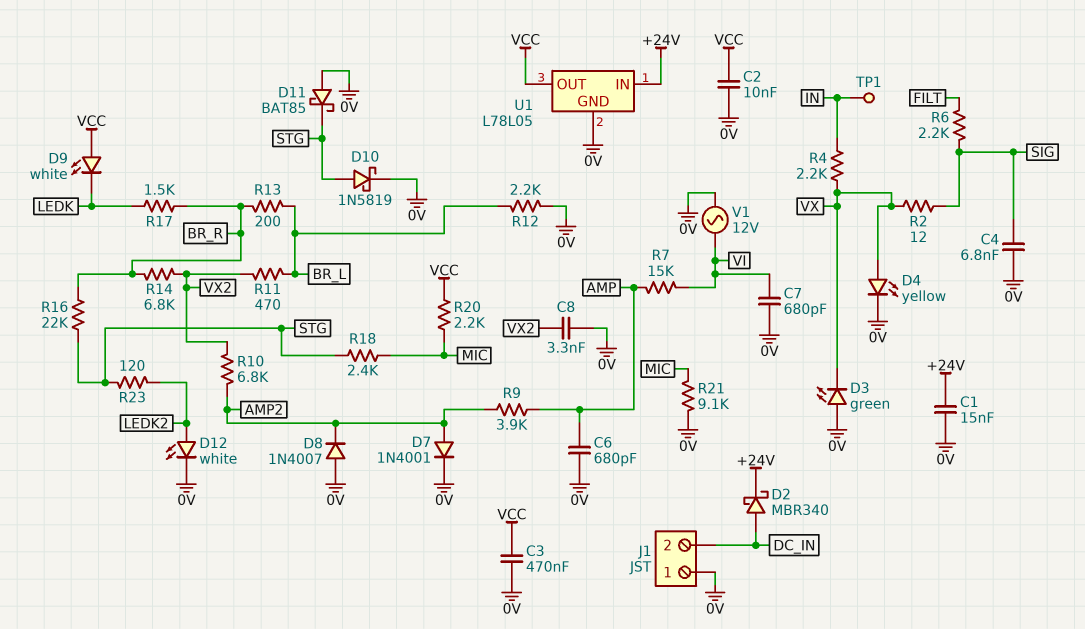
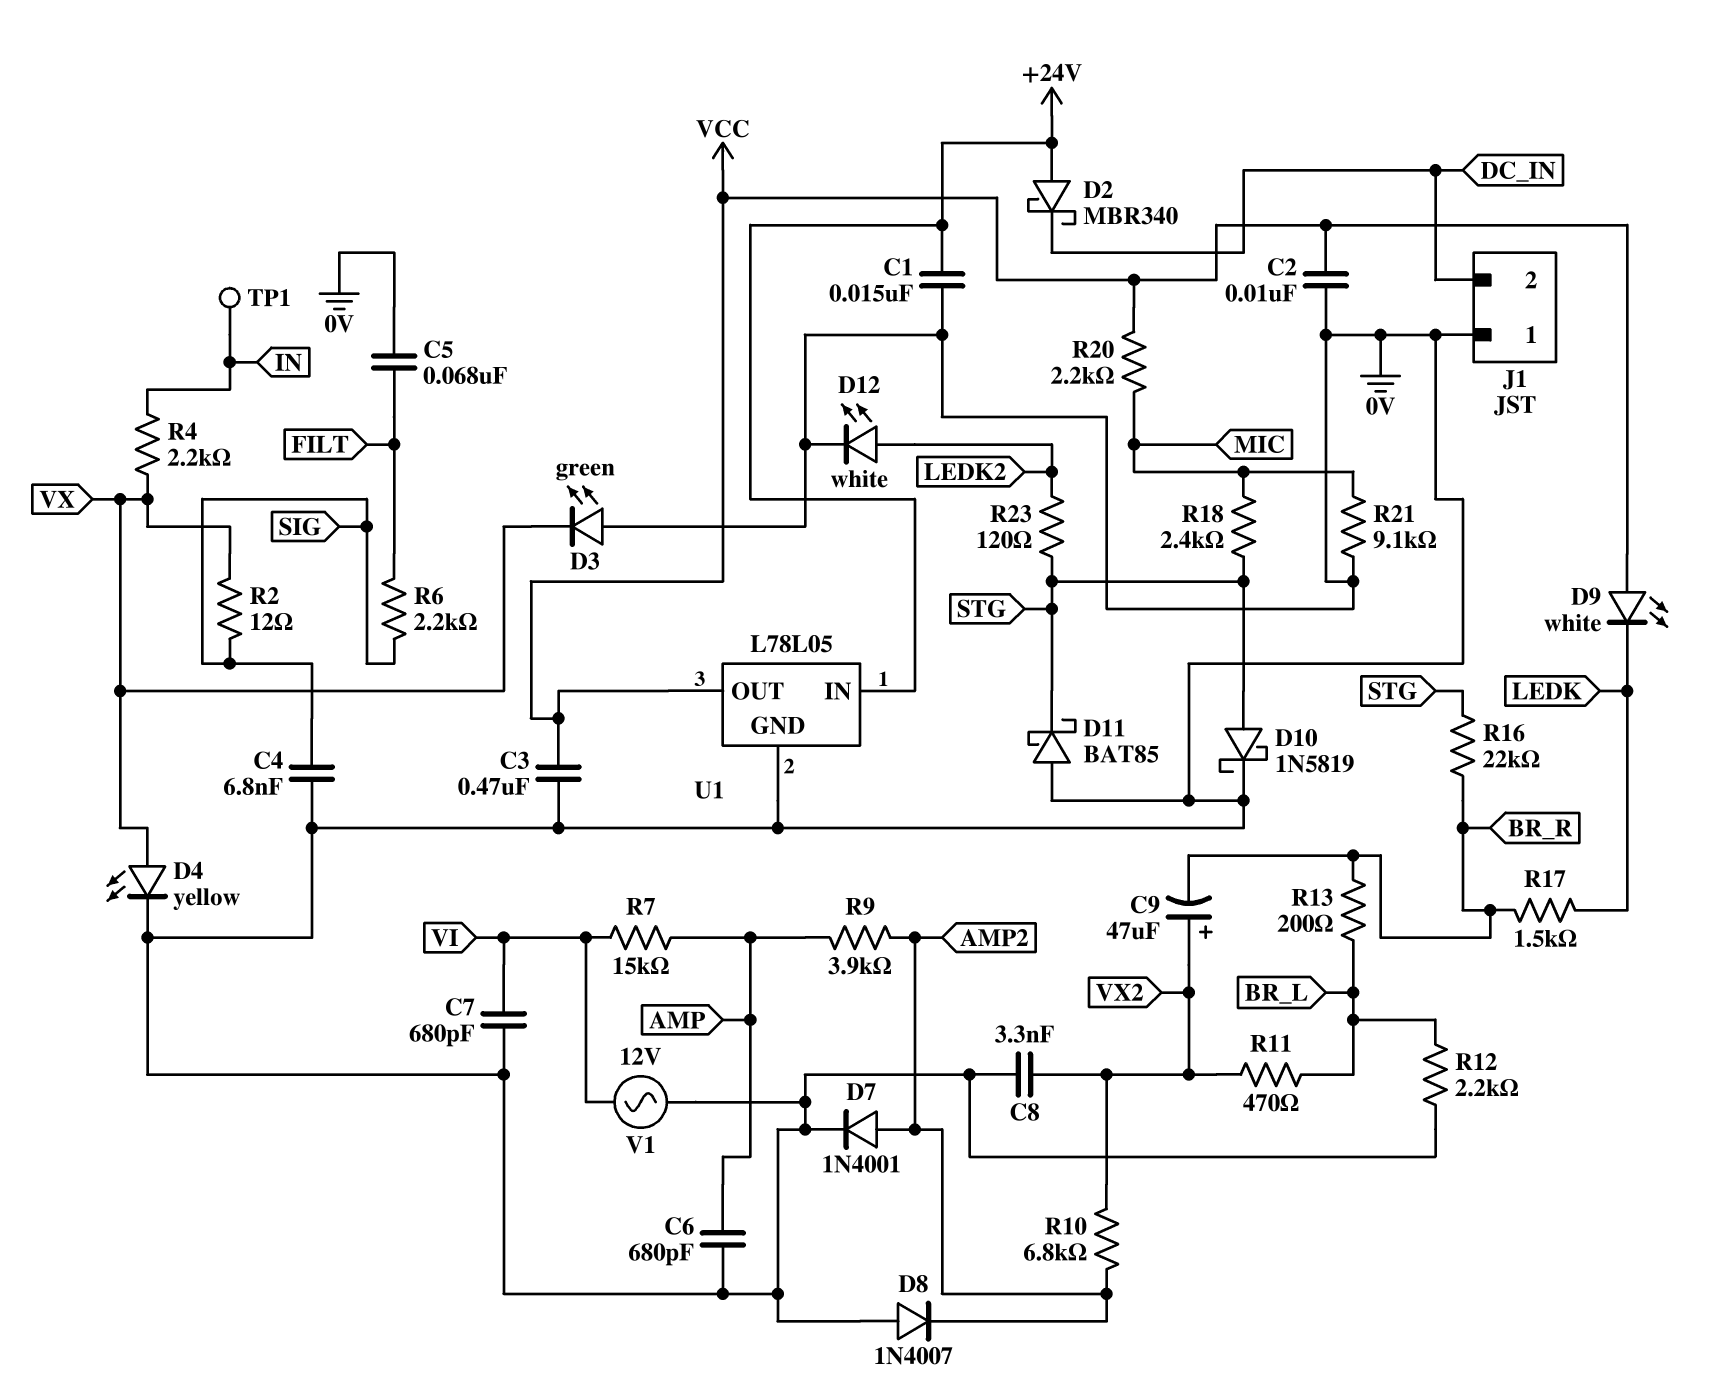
C5: none -> 68nF (0V, FILT)
C9: none -> 47uF (plus VX2, minus BR_R)
D2: schottky MBR340 (A DC_IN, K +24V) -> schottky MBR340 (A +24V, K DC_IN)
R14: 6.8k (BR_R, VX2) -> none

